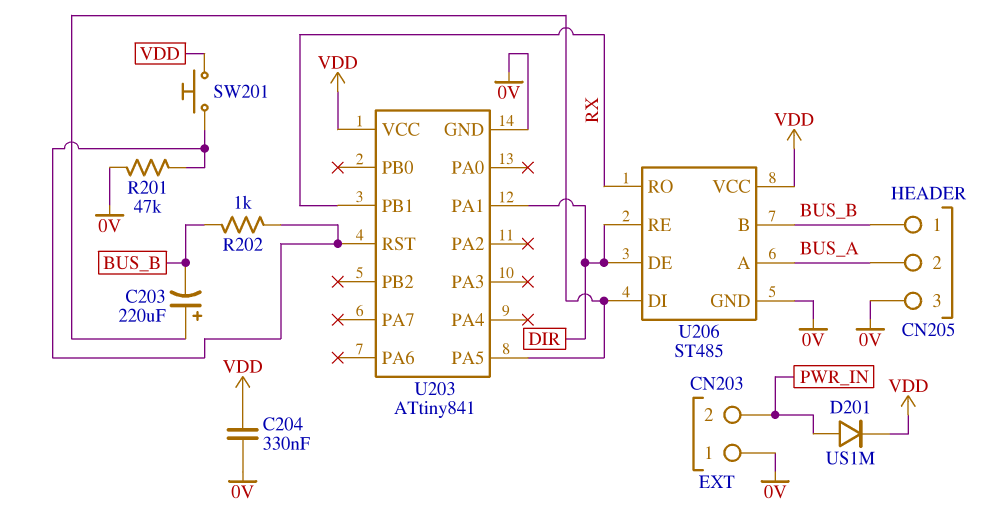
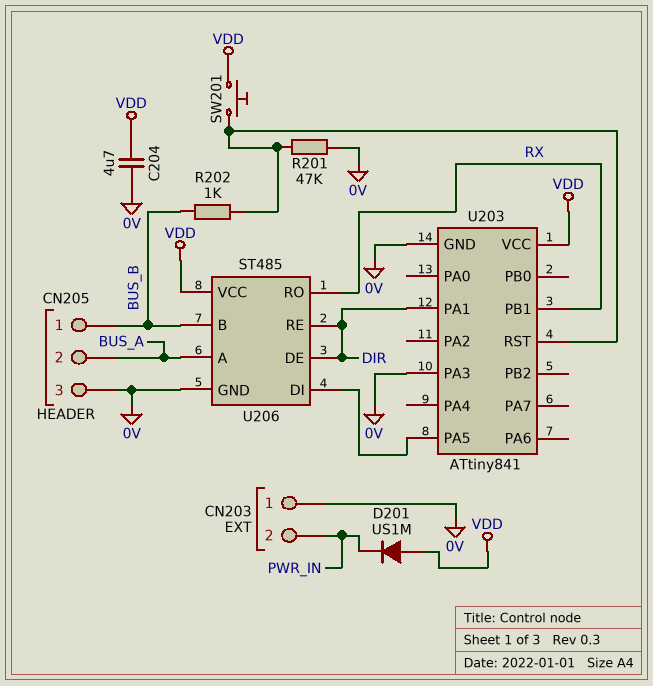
C203: 220uF (plus U203/PA5, minus BUS_B) -> none
C204: 330nF (0V, VDD) -> 4.7uF (0V, VDD)
D201: diode US1M (A PWR_IN, K VDD) -> diode US1M (A VDD, K PWR_IN)
U203 pin PA3: none -> 0V

